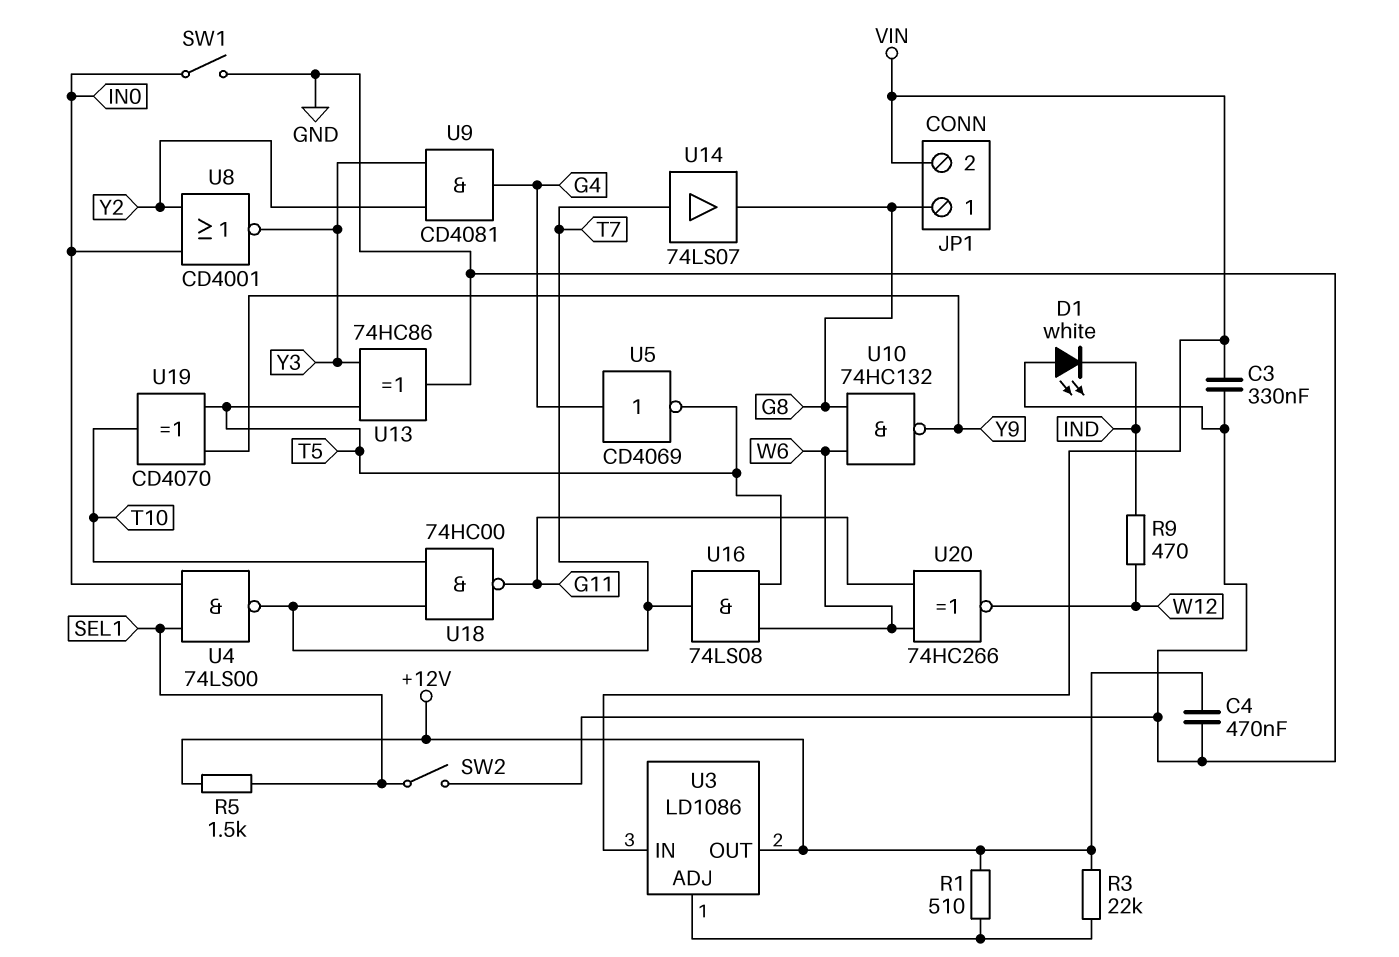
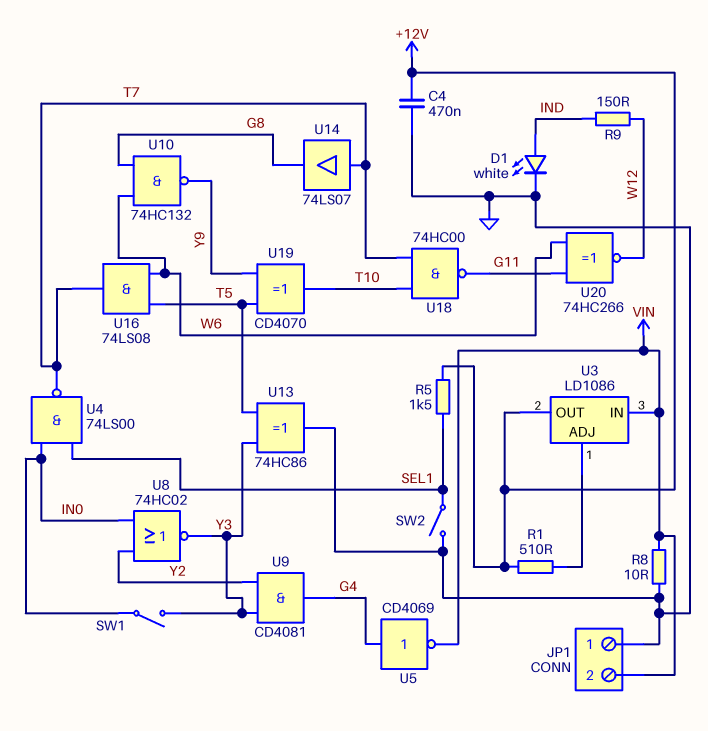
C3: 330nF (GND, VIN) -> none
D1: LED white (A GND, K IND) -> LED white (A IND, K GND)
JP1 pin 1: G8 -> GND
R3: 22k (+12V, U3/ADJ) -> none
R8: none -> 10 (GND, VIN)
R9: 470 (IND, W12) -> 150 (IND, W12)
SW1: switch (GND, IN0) -> switch (IN0, Y3)
U5: NOT CD4069 (in G4, out T5) -> NOT CD4069 (in G4, out VIN)
U8: NOR CD4001 (in IN0, in Y2, out Y3) -> NOR 74HC02 (in IN0, in Y2, out Y3)

